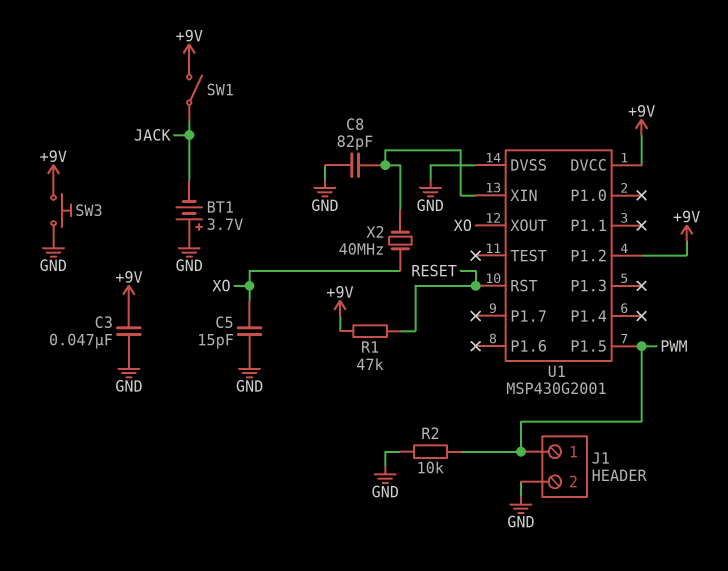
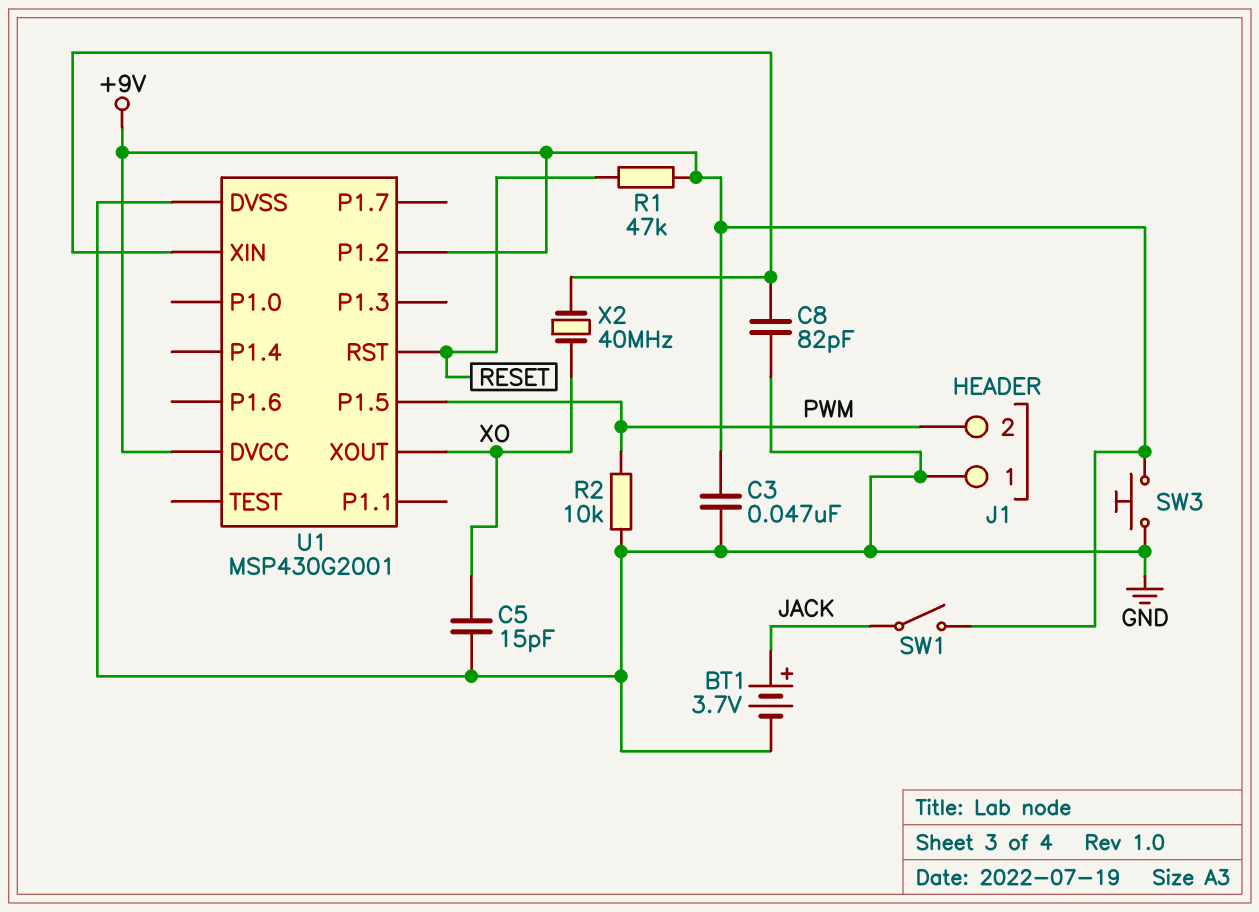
BT1: 3.7V (plus GND, minus JACK) -> 3.7V (plus JACK, minus GND)
J1 pin 1: PWM -> GND
J1 pin 2: GND -> PWM

